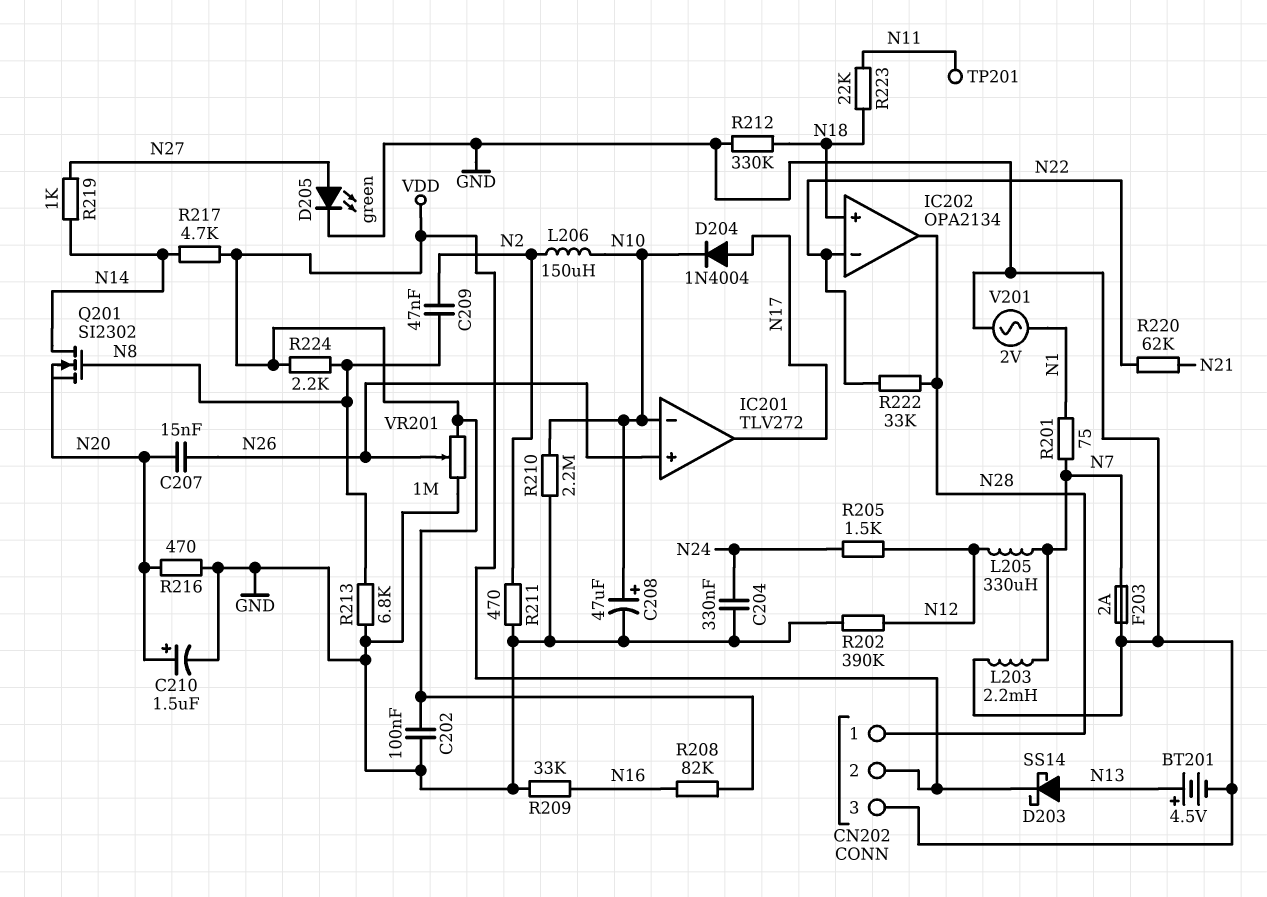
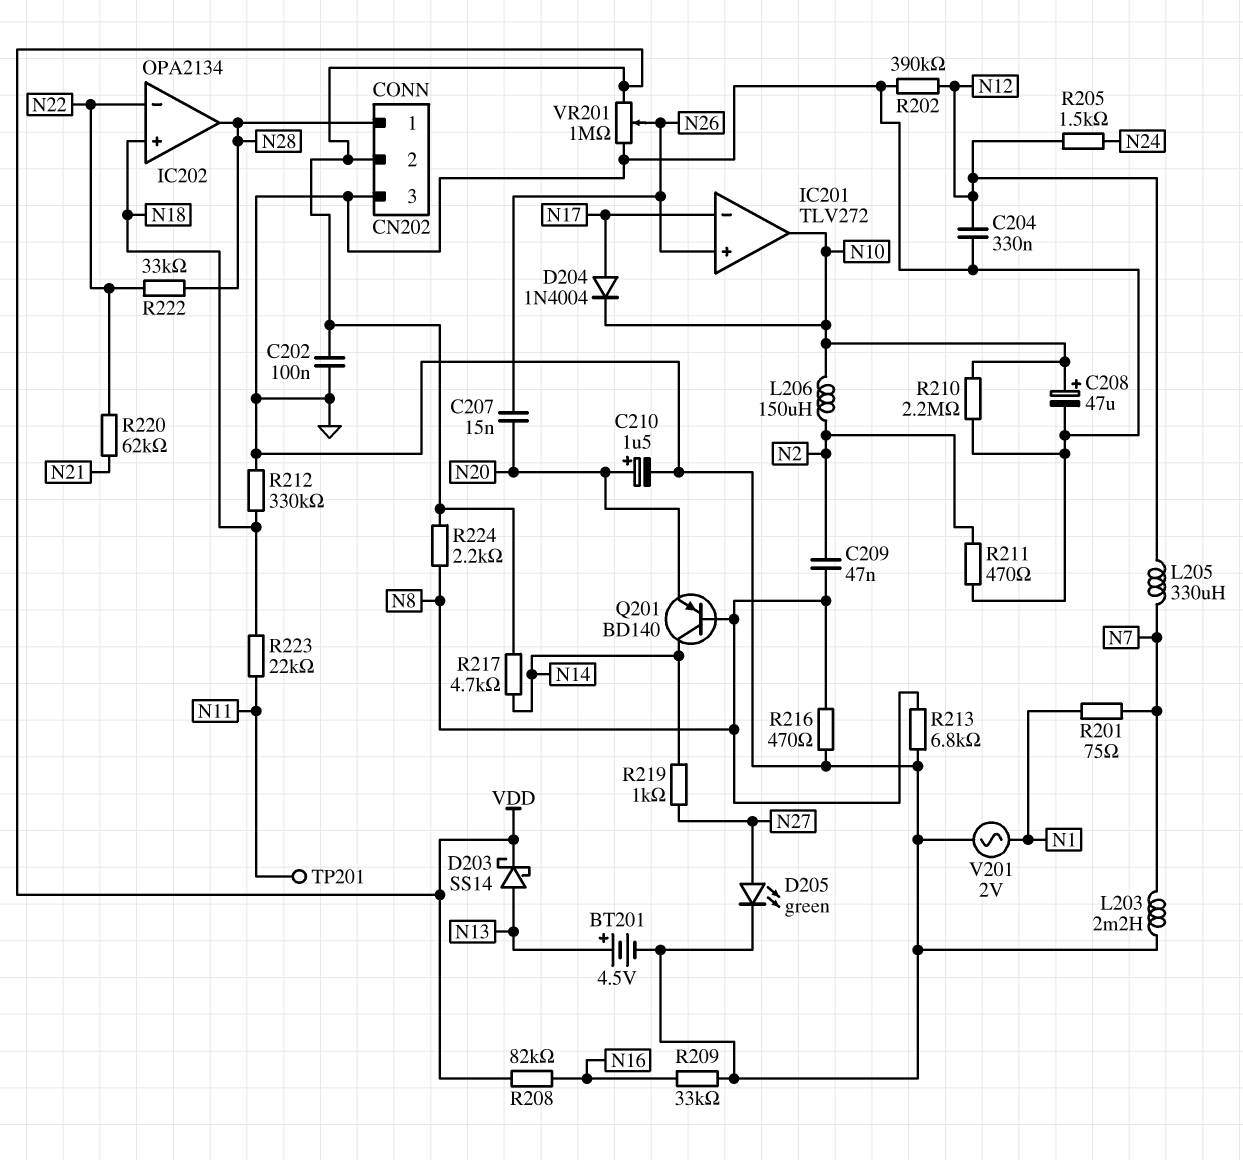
C204: 330nF (GND, N24) -> 330nF (GND, N12)
F203: 2A (GND, N7) -> none
IC201 pin in-: N10 -> N17
IC201 pin out: N17 -> N10
Q201: NMOS SI2302 (G N8, D N14, S N20) -> PNP BD140 (B N8, C N14, E N20)
R216: 470 (GND, N20) -> 470 (GND, N8)

